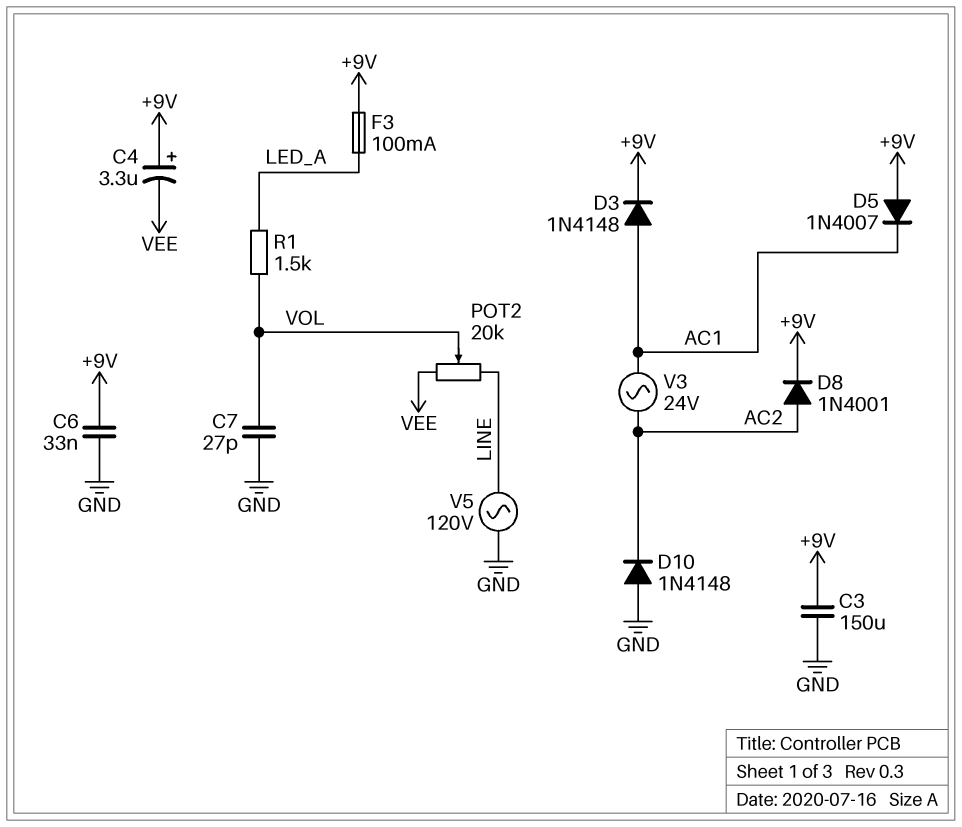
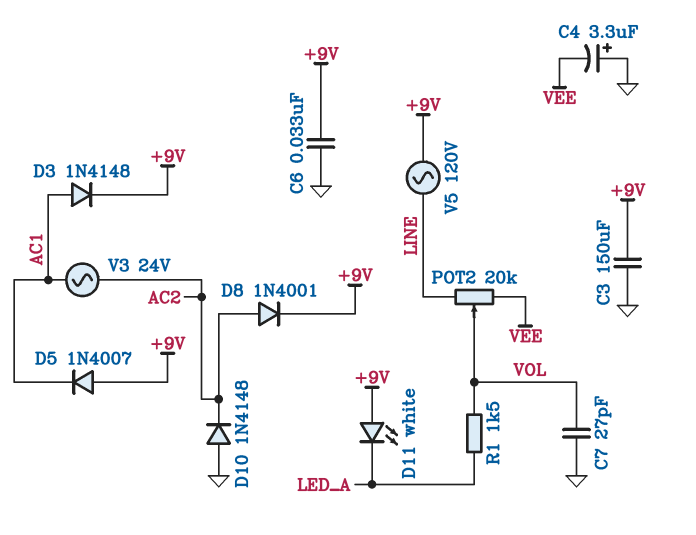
C4: 3.3uF (plus +9V, minus VEE) -> 3.3uF (plus GND, minus VEE)
D11: none -> LED white (A +9V, K LED_A)
F3: 100mA (+9V, LED_A) -> none
V5: AC 120V (GND, LINE) -> AC 120V (+9V, LINE)

